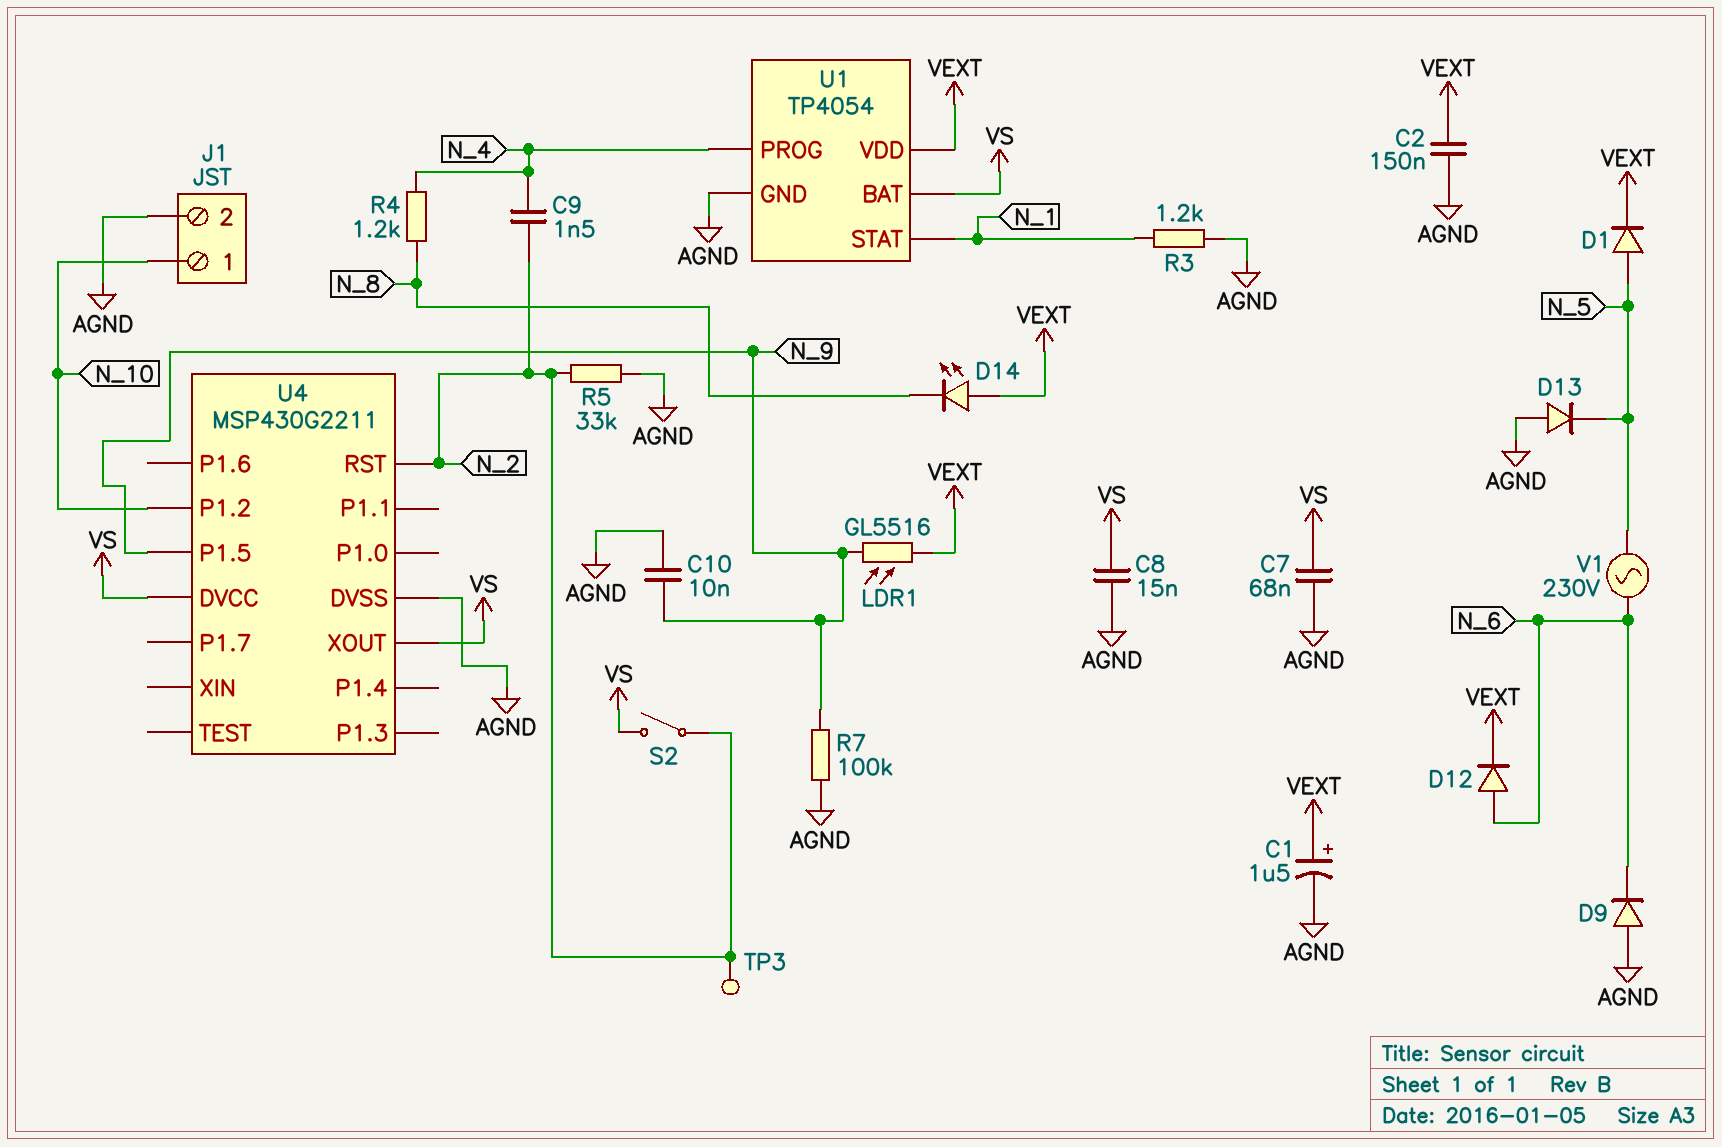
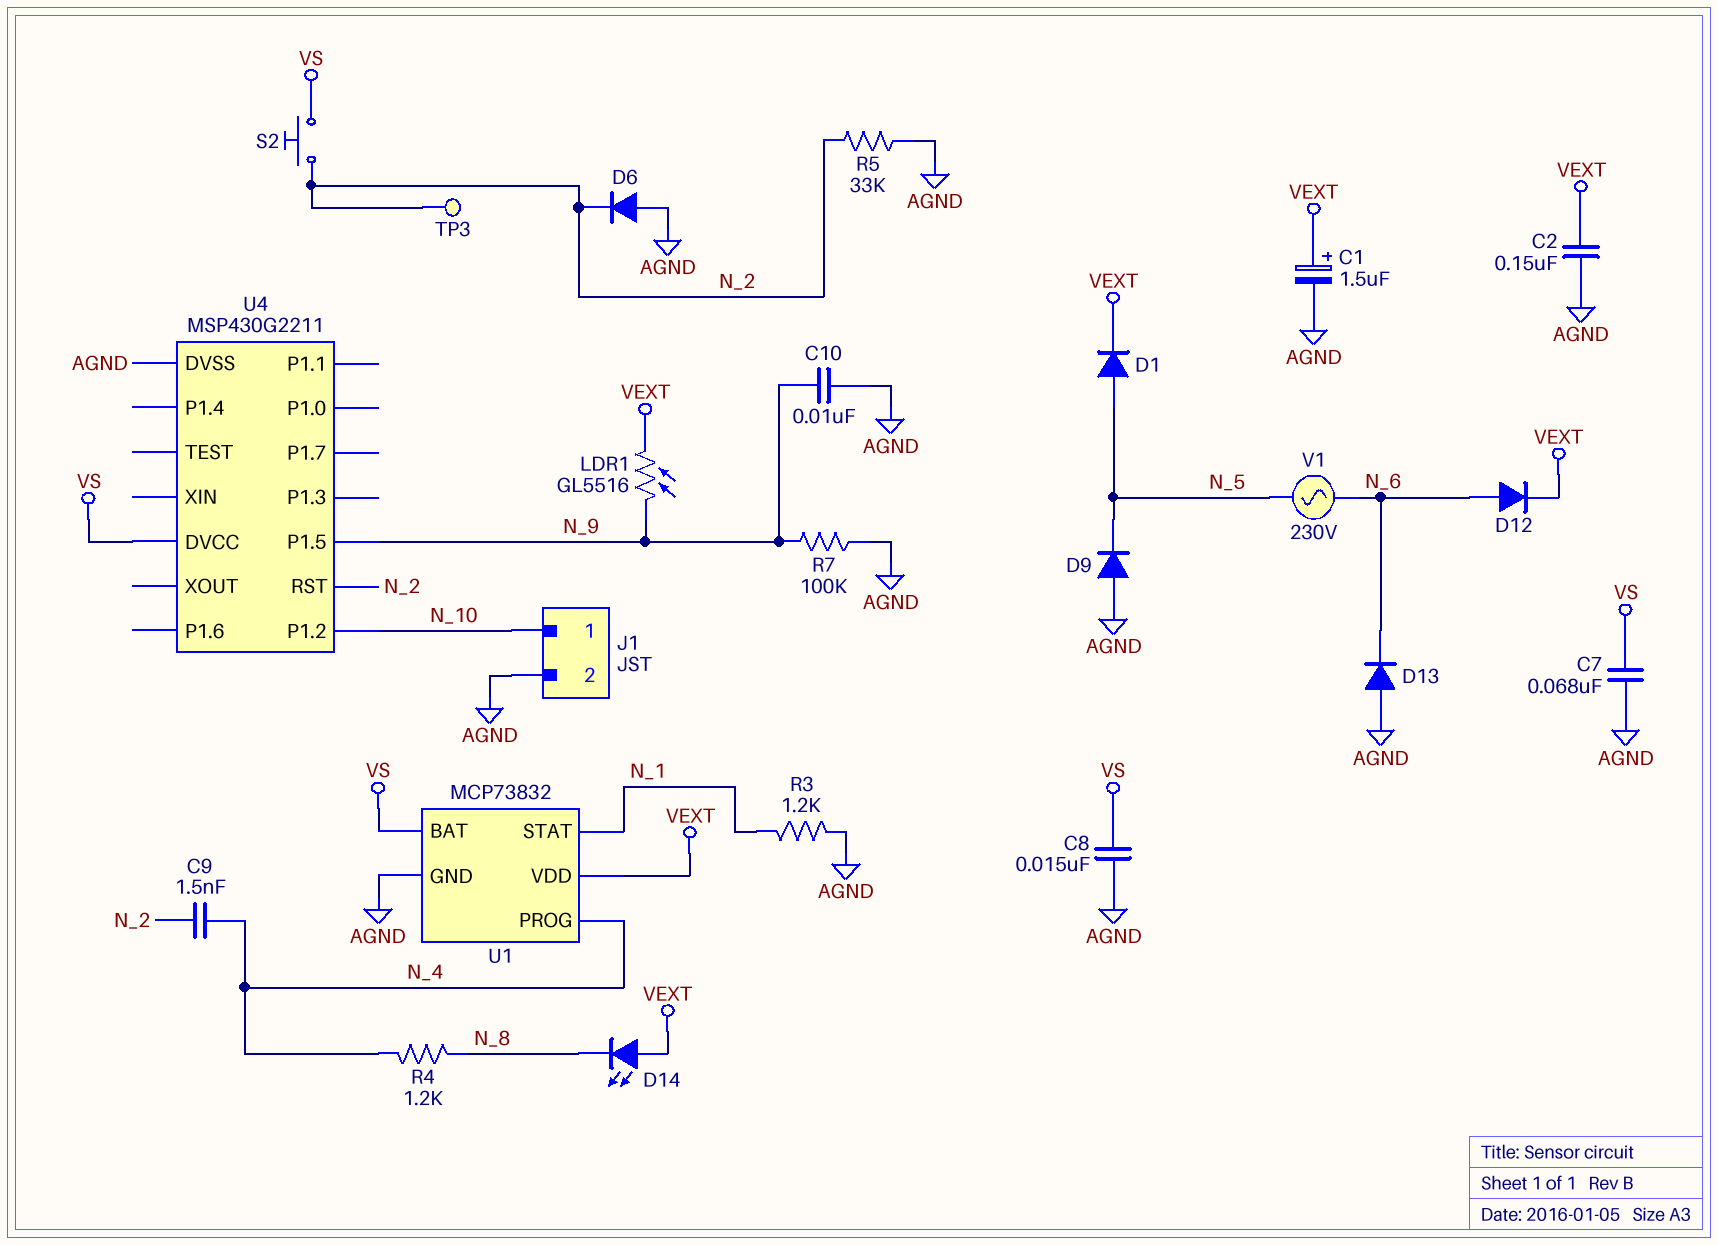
D6: none -> diode (A AGND, K N_2)
D9: diode (A AGND, K N_6) -> diode (A AGND, K N_5)
D13: diode (A AGND, K N_5) -> diode (A AGND, K N_6)
S2: switch (N_2, VS) -> button (N_2, VS)
U1: TP4054 -> MCP73832
U4 pin XOUT: VS -> none

